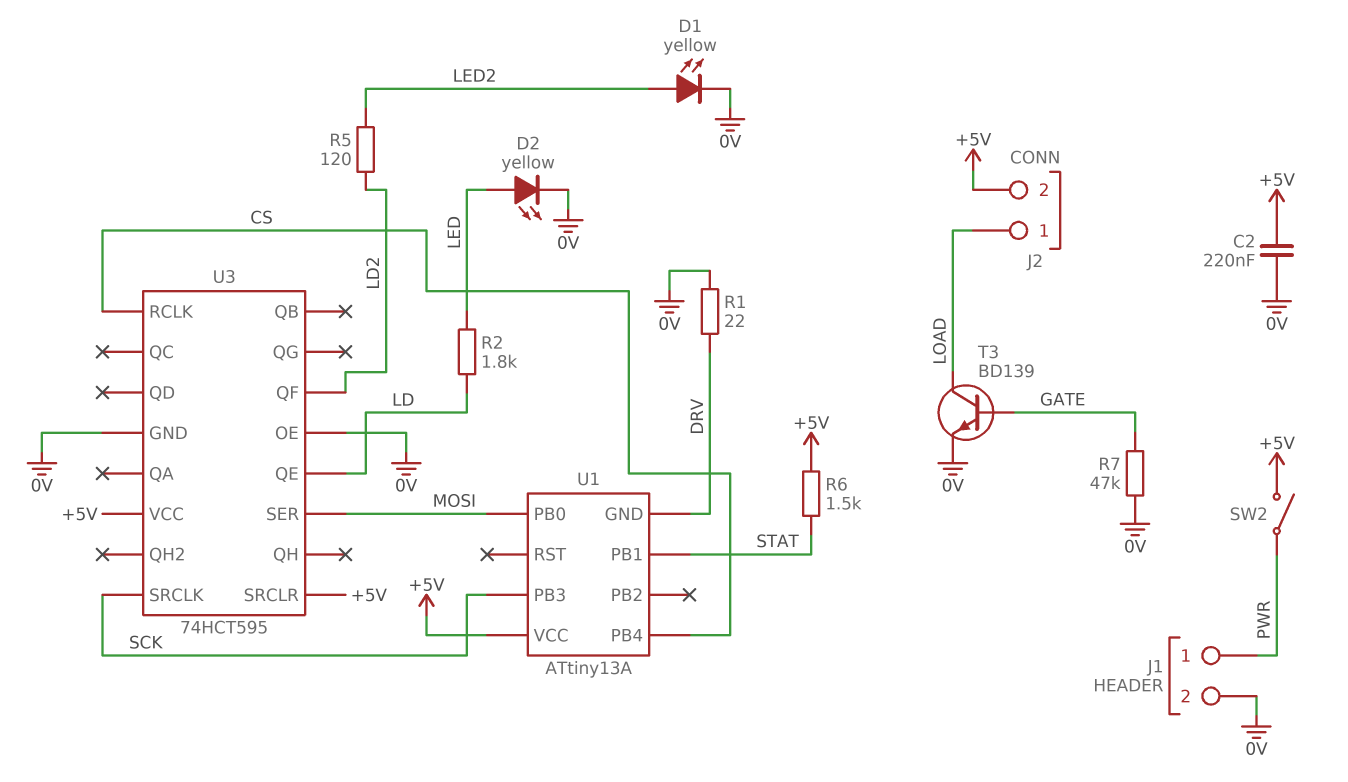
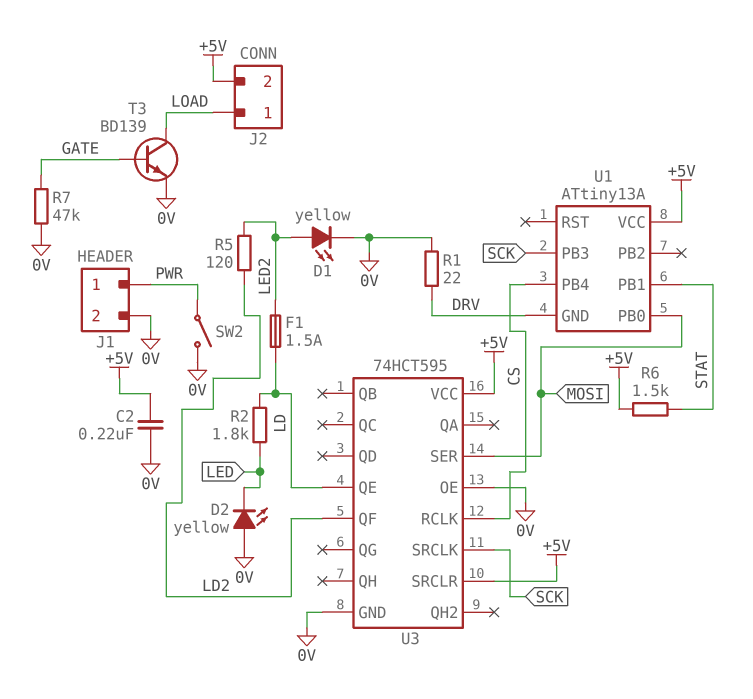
D2: LED yellow (A LED, K 0V) -> LED yellow (A 0V, K LED)
F1: none -> 1.5A (LD, LED2)
SW2: switch (+5V, PWR) -> switch (0V, PWR)

